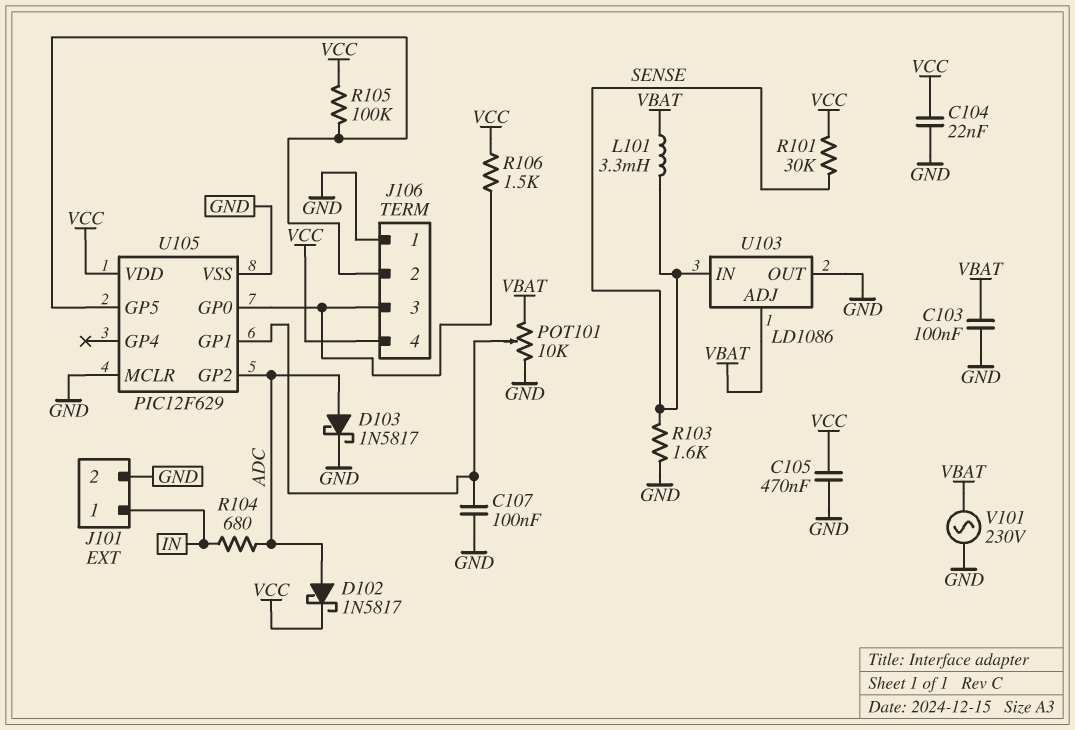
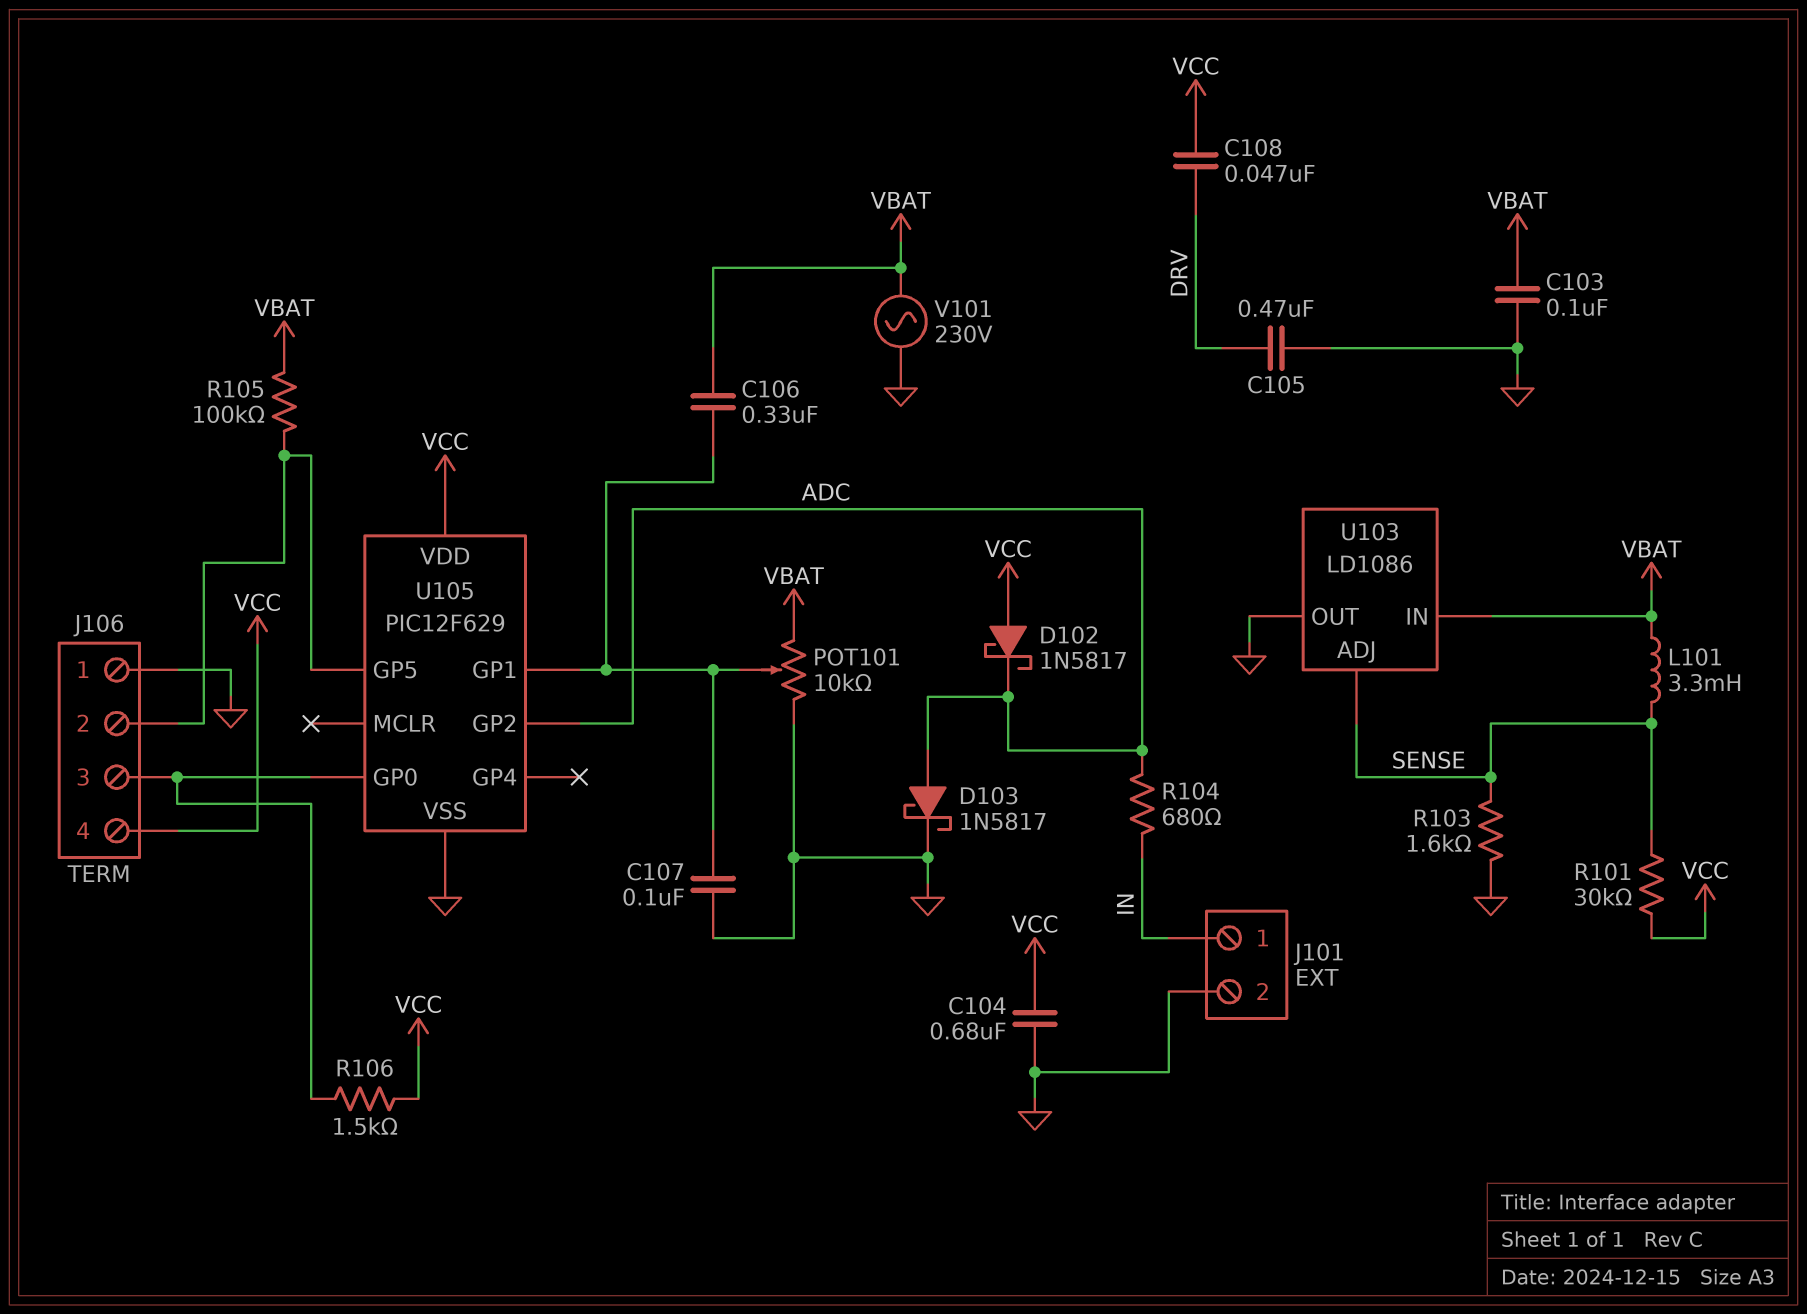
C104: 22nF (GND, VCC) -> 680nF (GND, VCC)
C105: 470nF (GND, VCC) -> 470nF (DRV, GND)
C106: none -> 330nF (U105/GP1, VBAT)
C108: none -> 47nF (DRV, VCC)
D102: schottky 1N5817 (A ADC, K VCC) -> schottky 1N5817 (A VCC, K ADC)
R105: 100k (J106/2, VCC) -> 100k (J106/2, VBAT)
U103 pin ADJ: VBAT -> SENSE
U103 pin IN: SENSE -> VBAT
U105 pin MCLR: GND -> none

